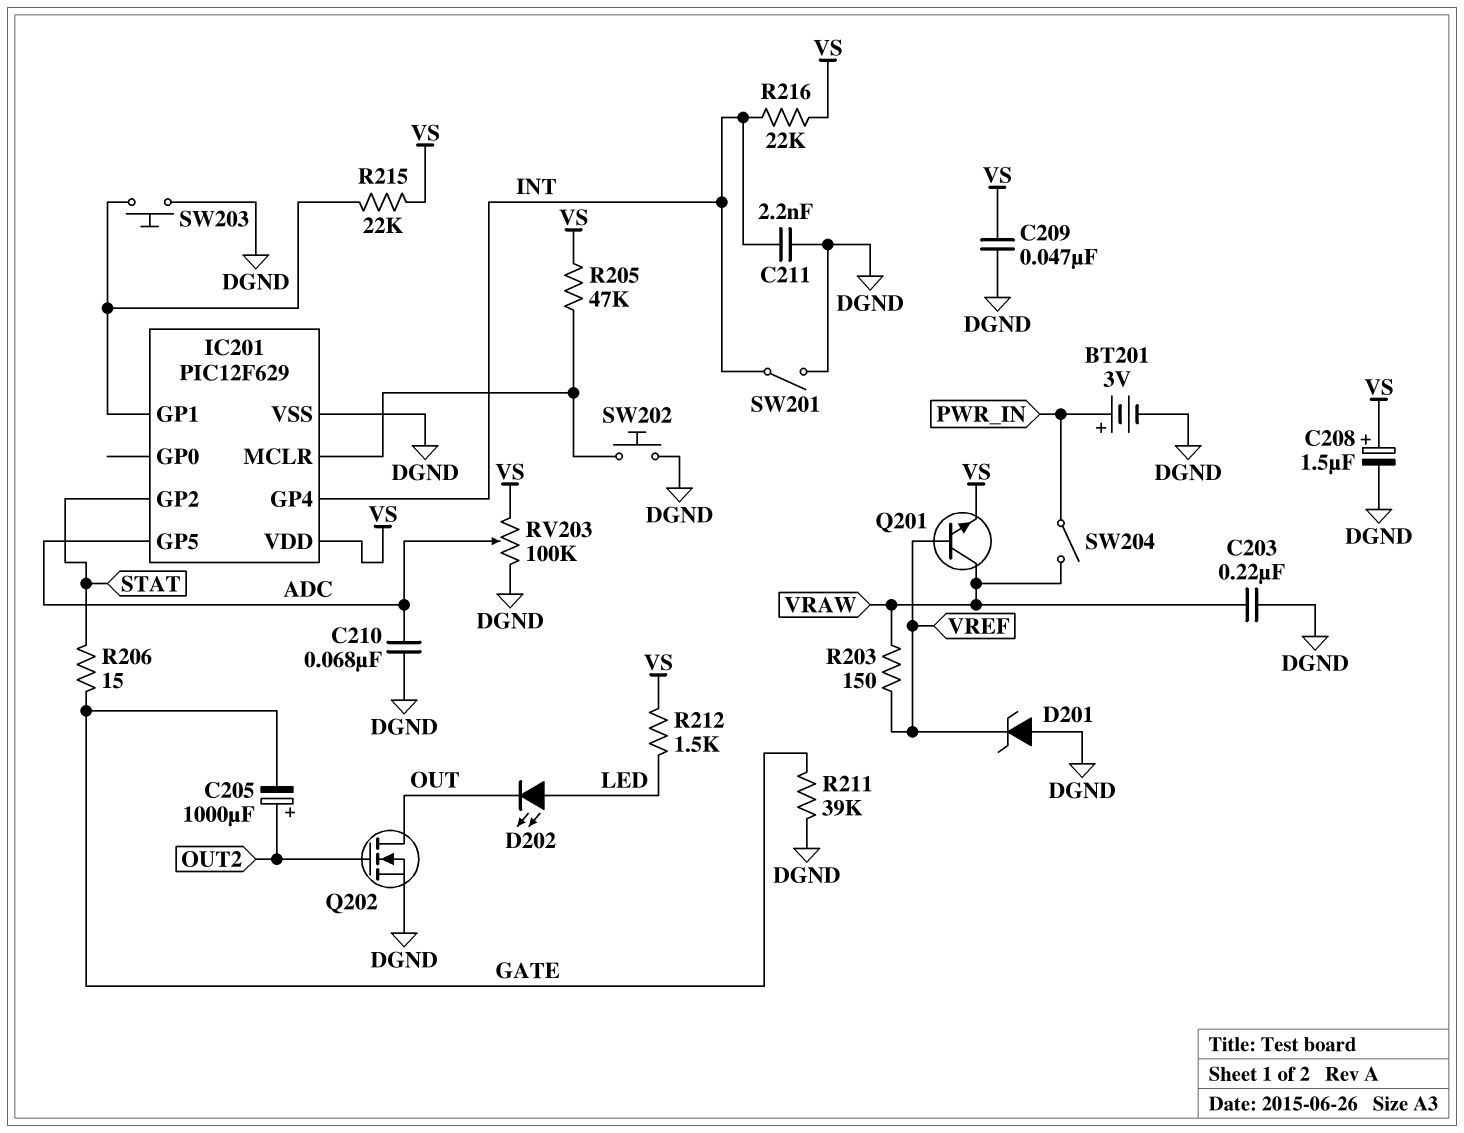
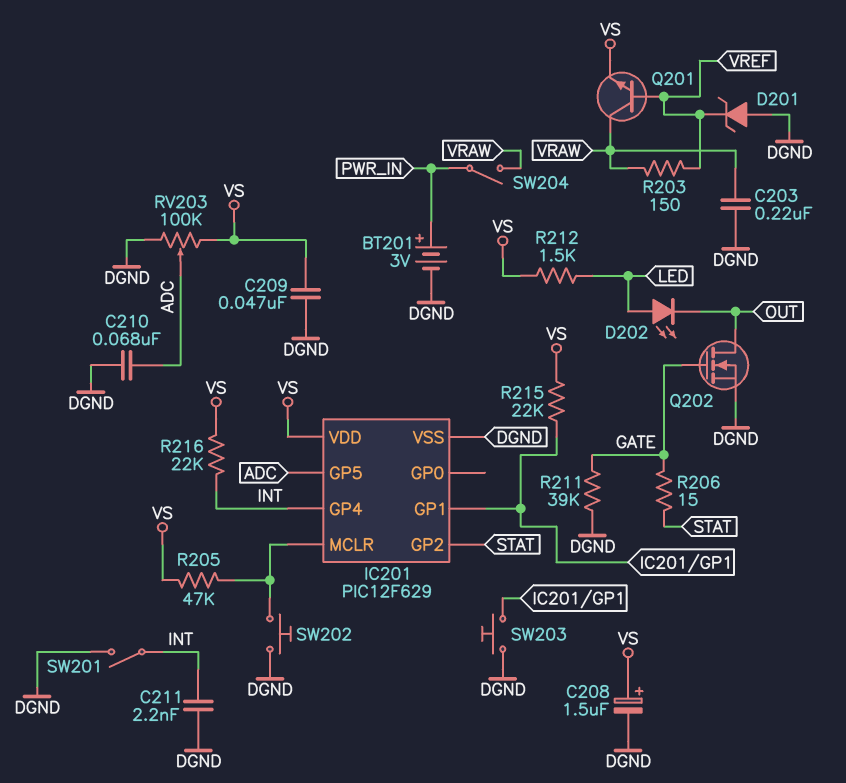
C205: 1000uF (plus OUT2, minus GATE) -> none
Q202: NMOS (G OUT2, D OUT, S DGND) -> NMOS (G GATE, D OUT, S DGND)

